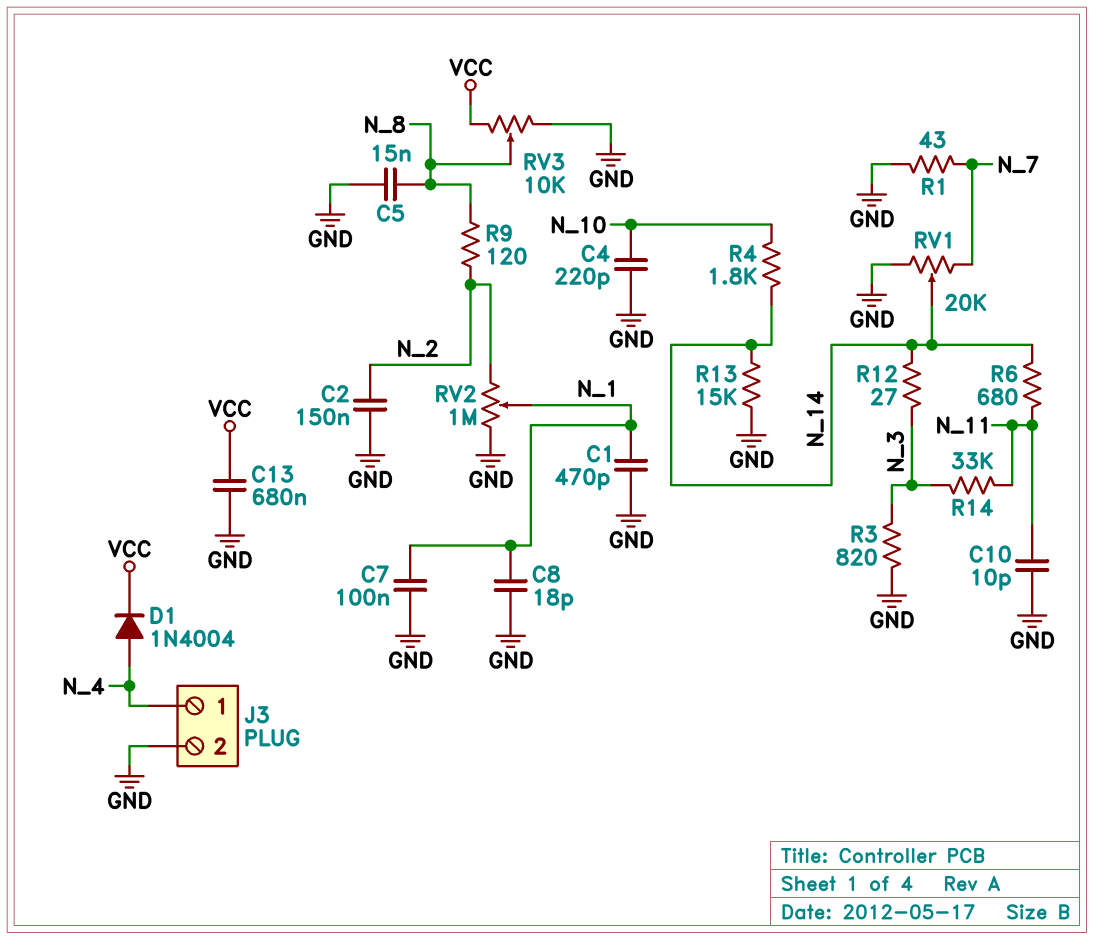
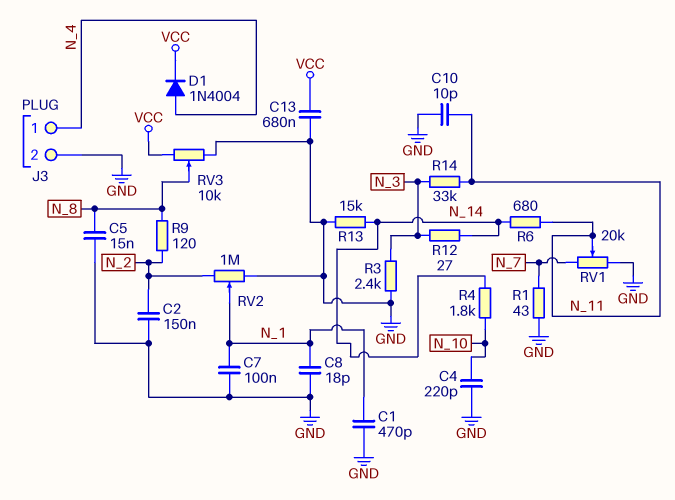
R3: 820 (GND, N_3) -> 2.4k (GND, N_3)
RV1: 20k (GND, N_7, wiper N_14) -> 20k (GND, N_7, wiper N_11)

